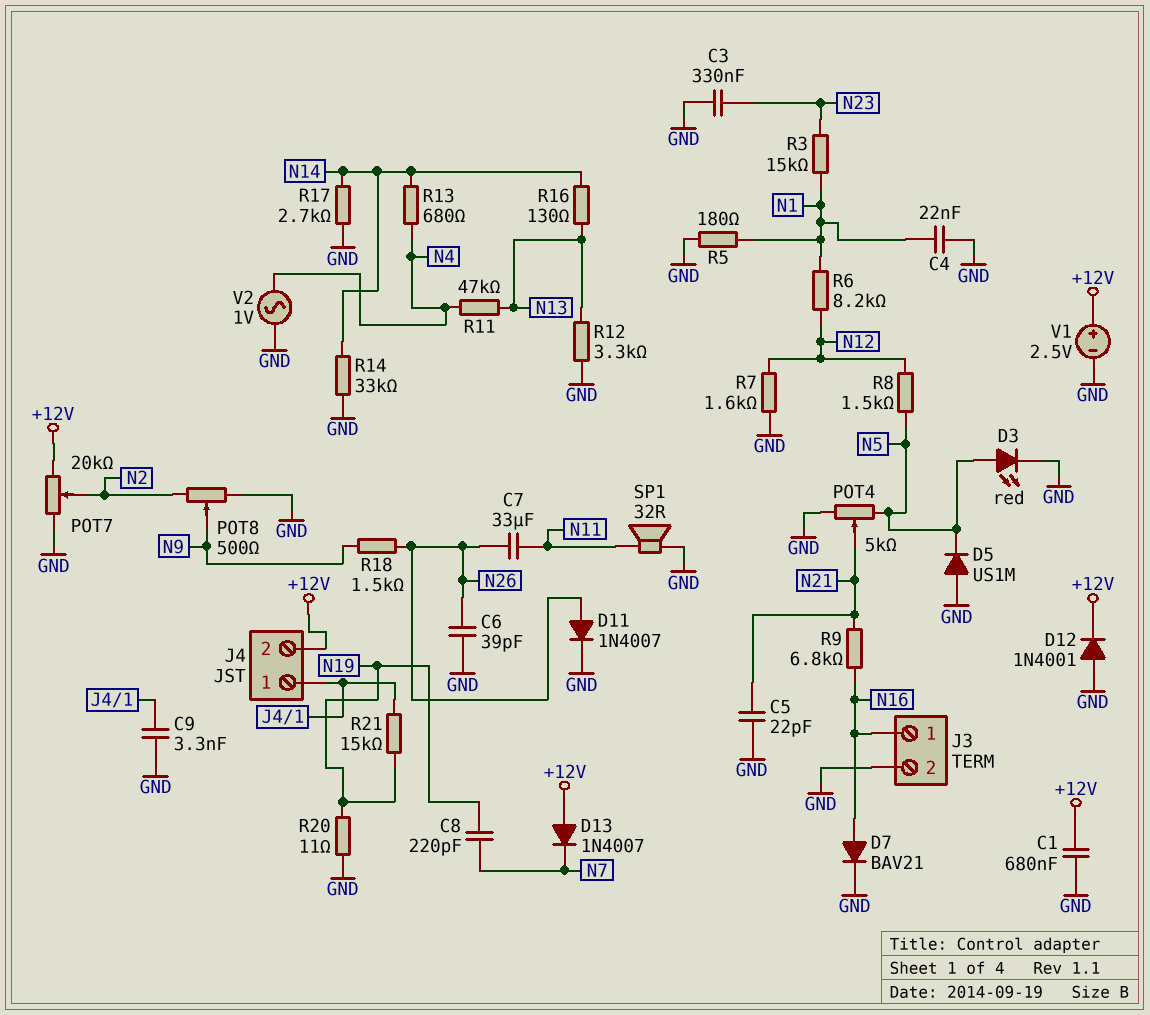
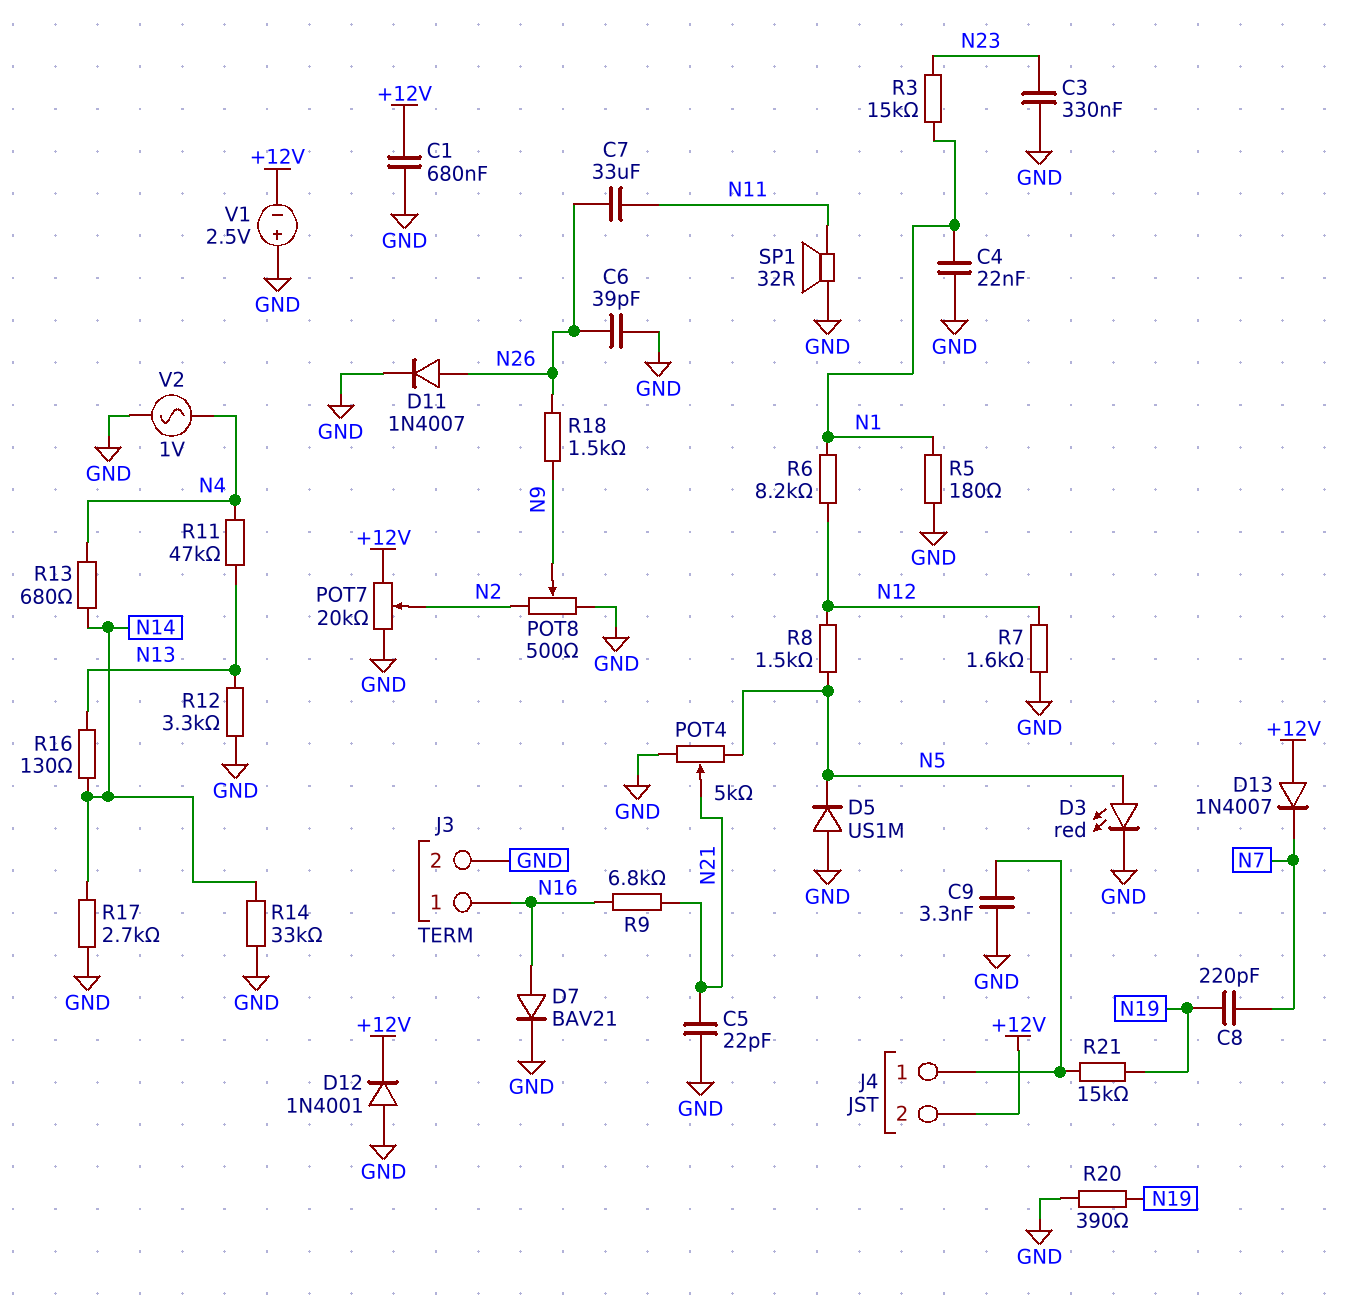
R20: 11 (GND, N19) -> 390 (GND, N19)
V1: 2.5V (plus +12V, minus GND) -> 2.5V (plus GND, minus +12V)

